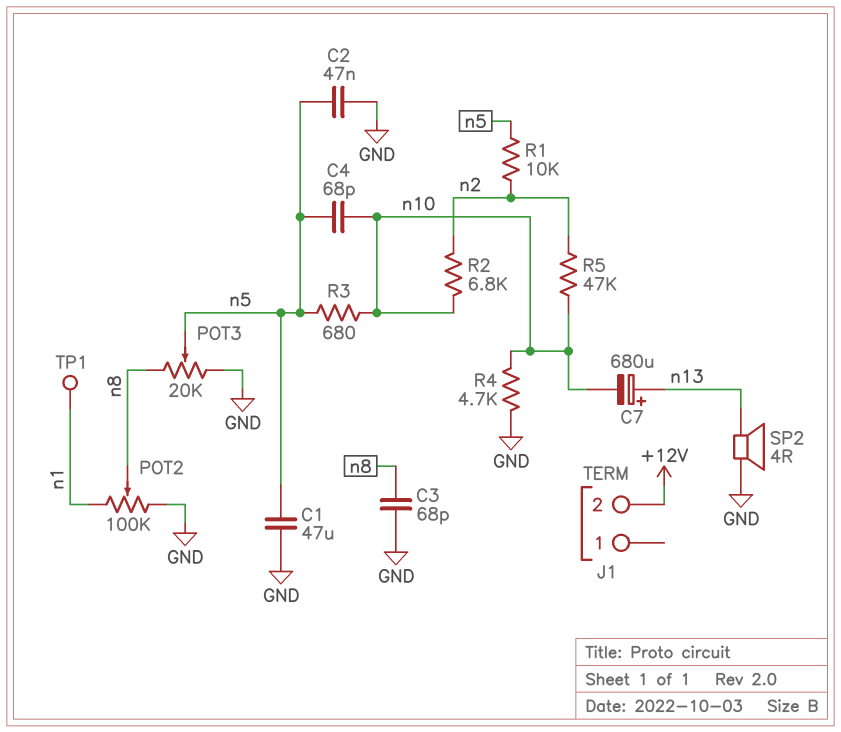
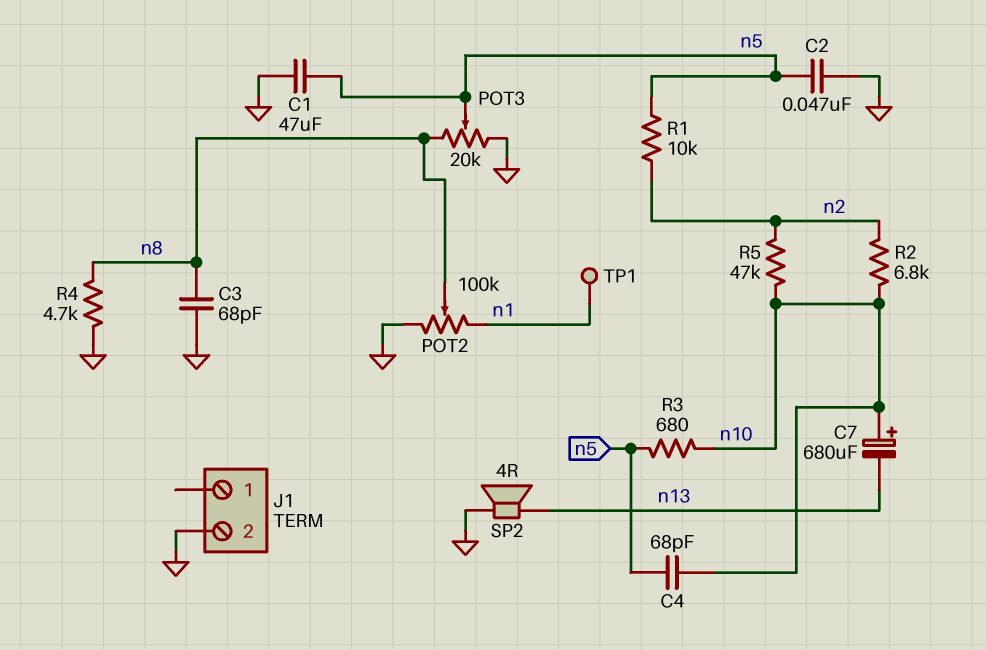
C7: 680uF (plus n13, minus n10) -> 680uF (plus n10, minus n13)
J1 pin 2: +12V -> GND
R4: 4.7k (GND, n10) -> 4.7k (GND, n8)

